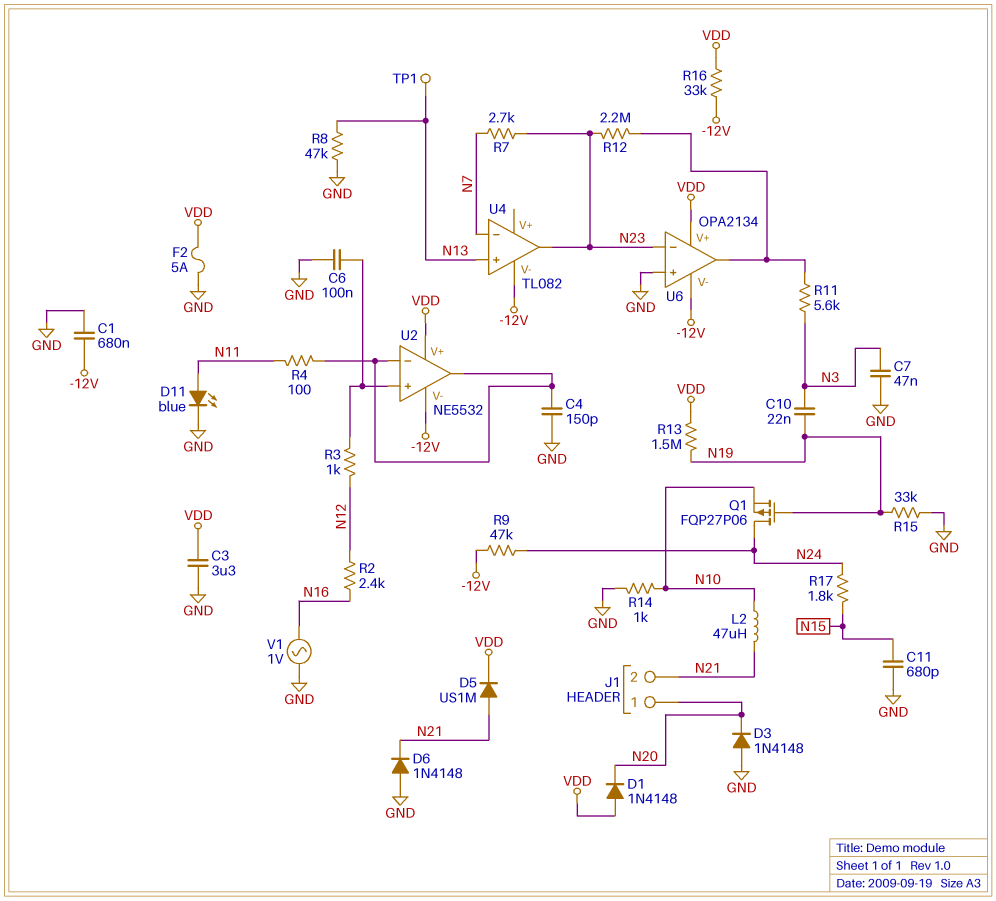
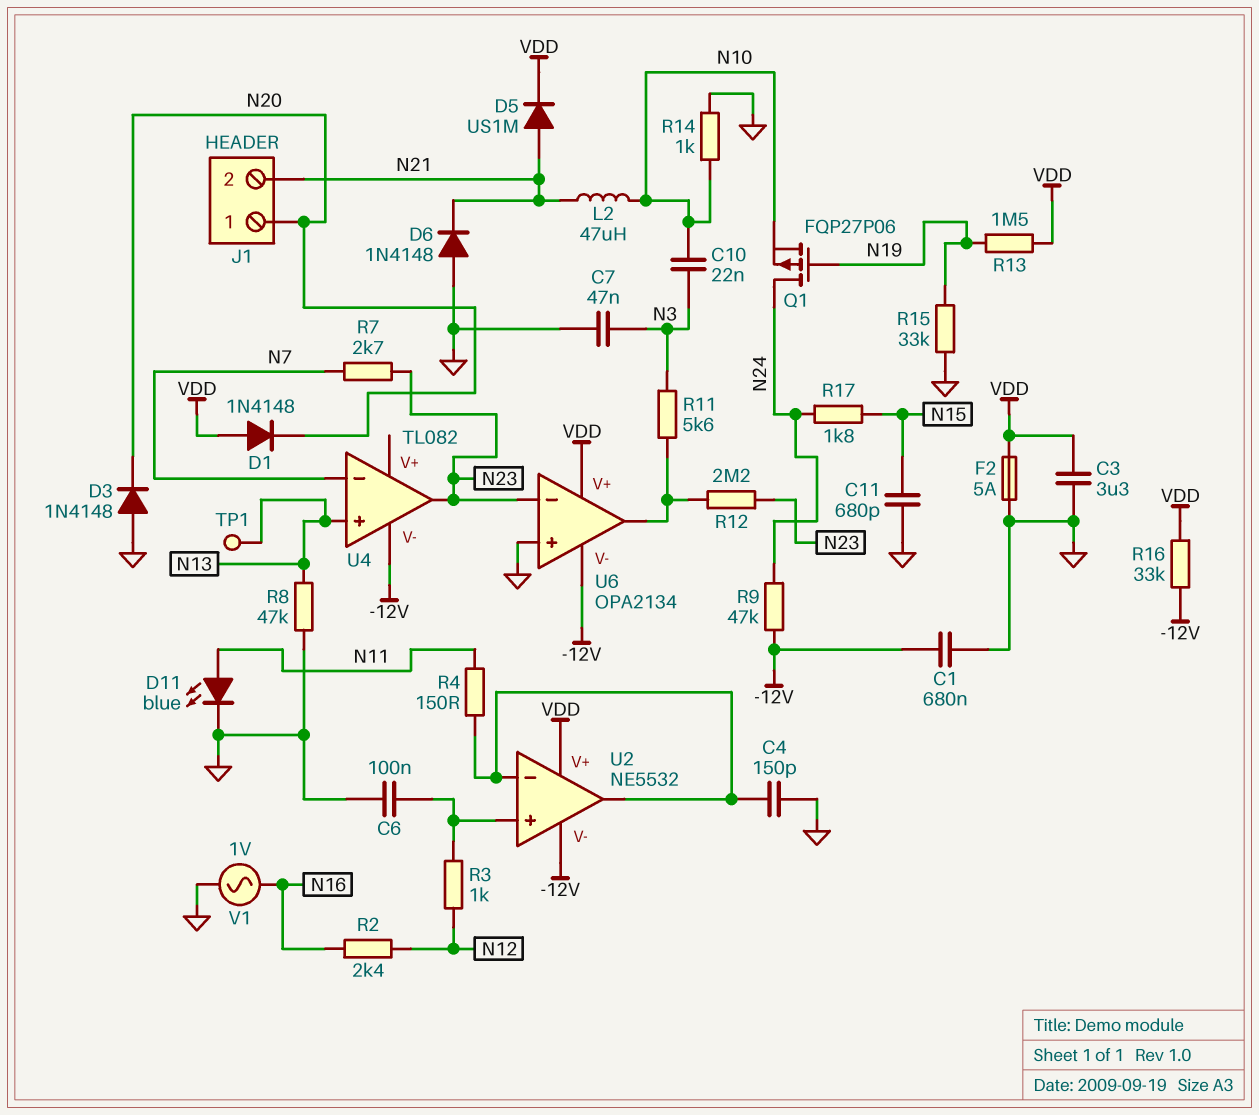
C10: 22nF (N3, N19) -> 22nF (N3, N10)
R4: 100 (N11, U2/in-) -> 150 (N11, U2/in-)

